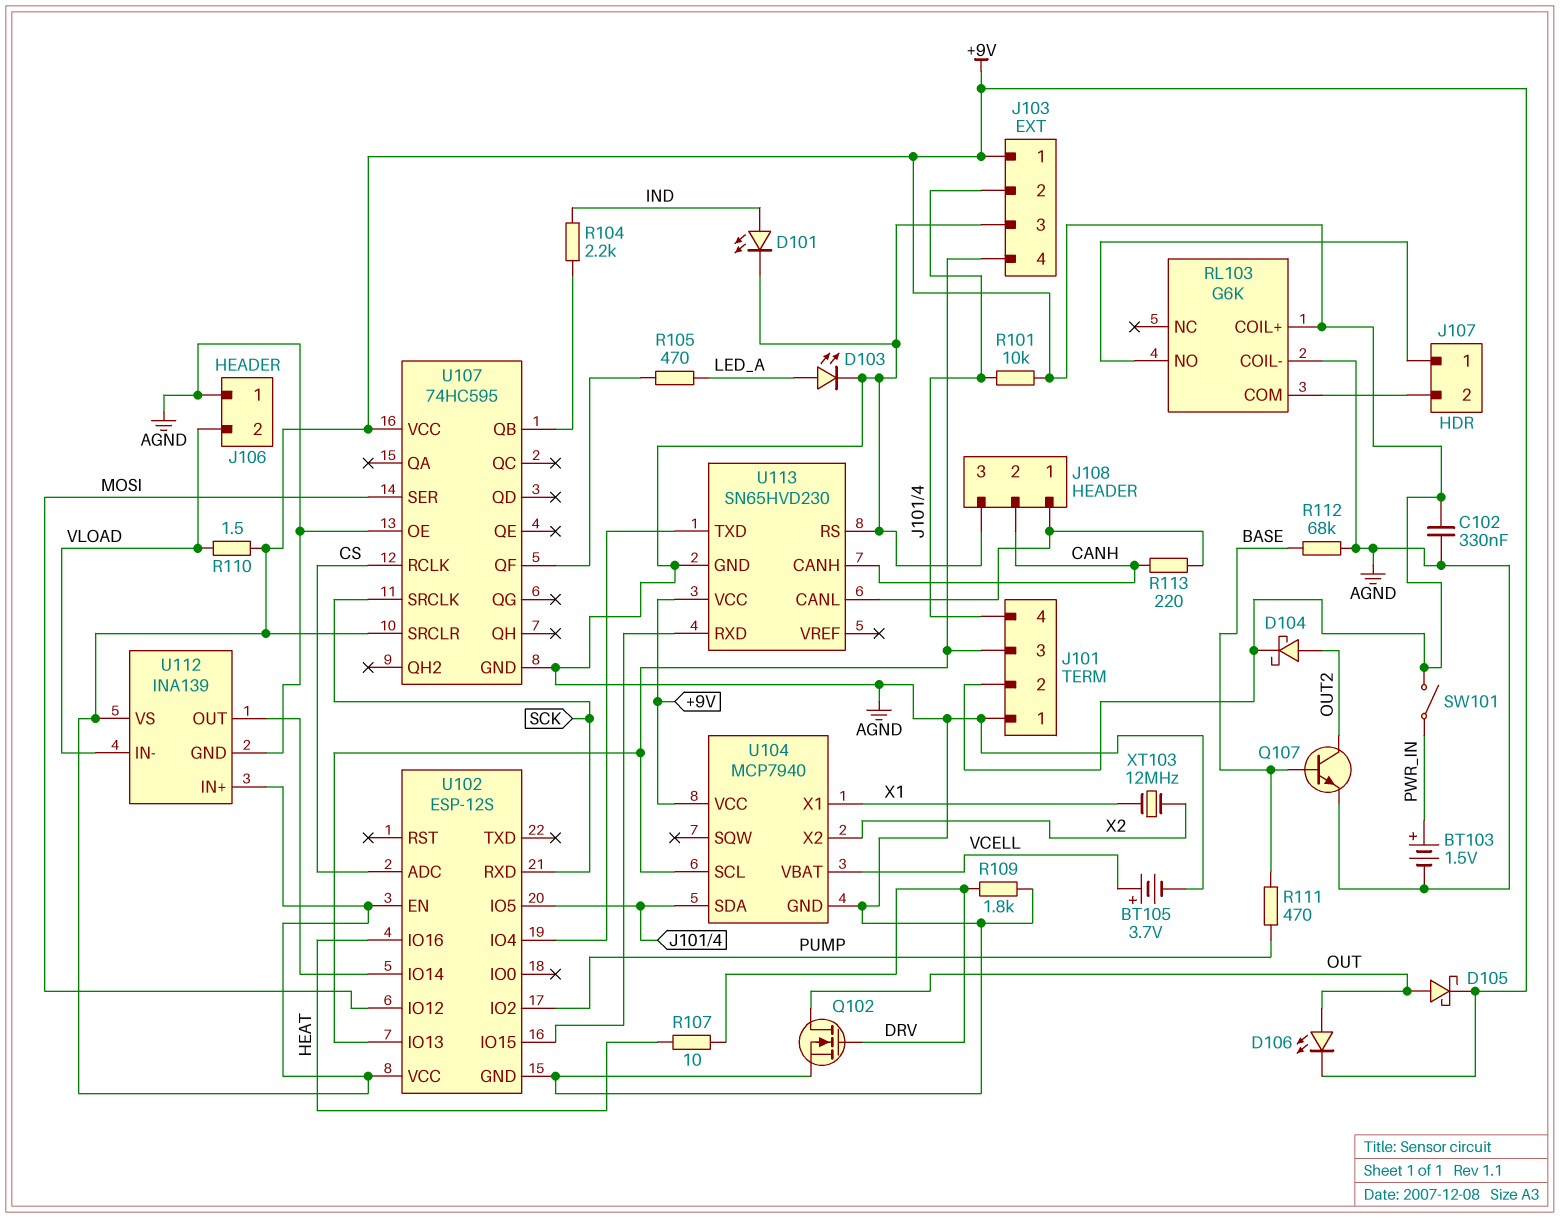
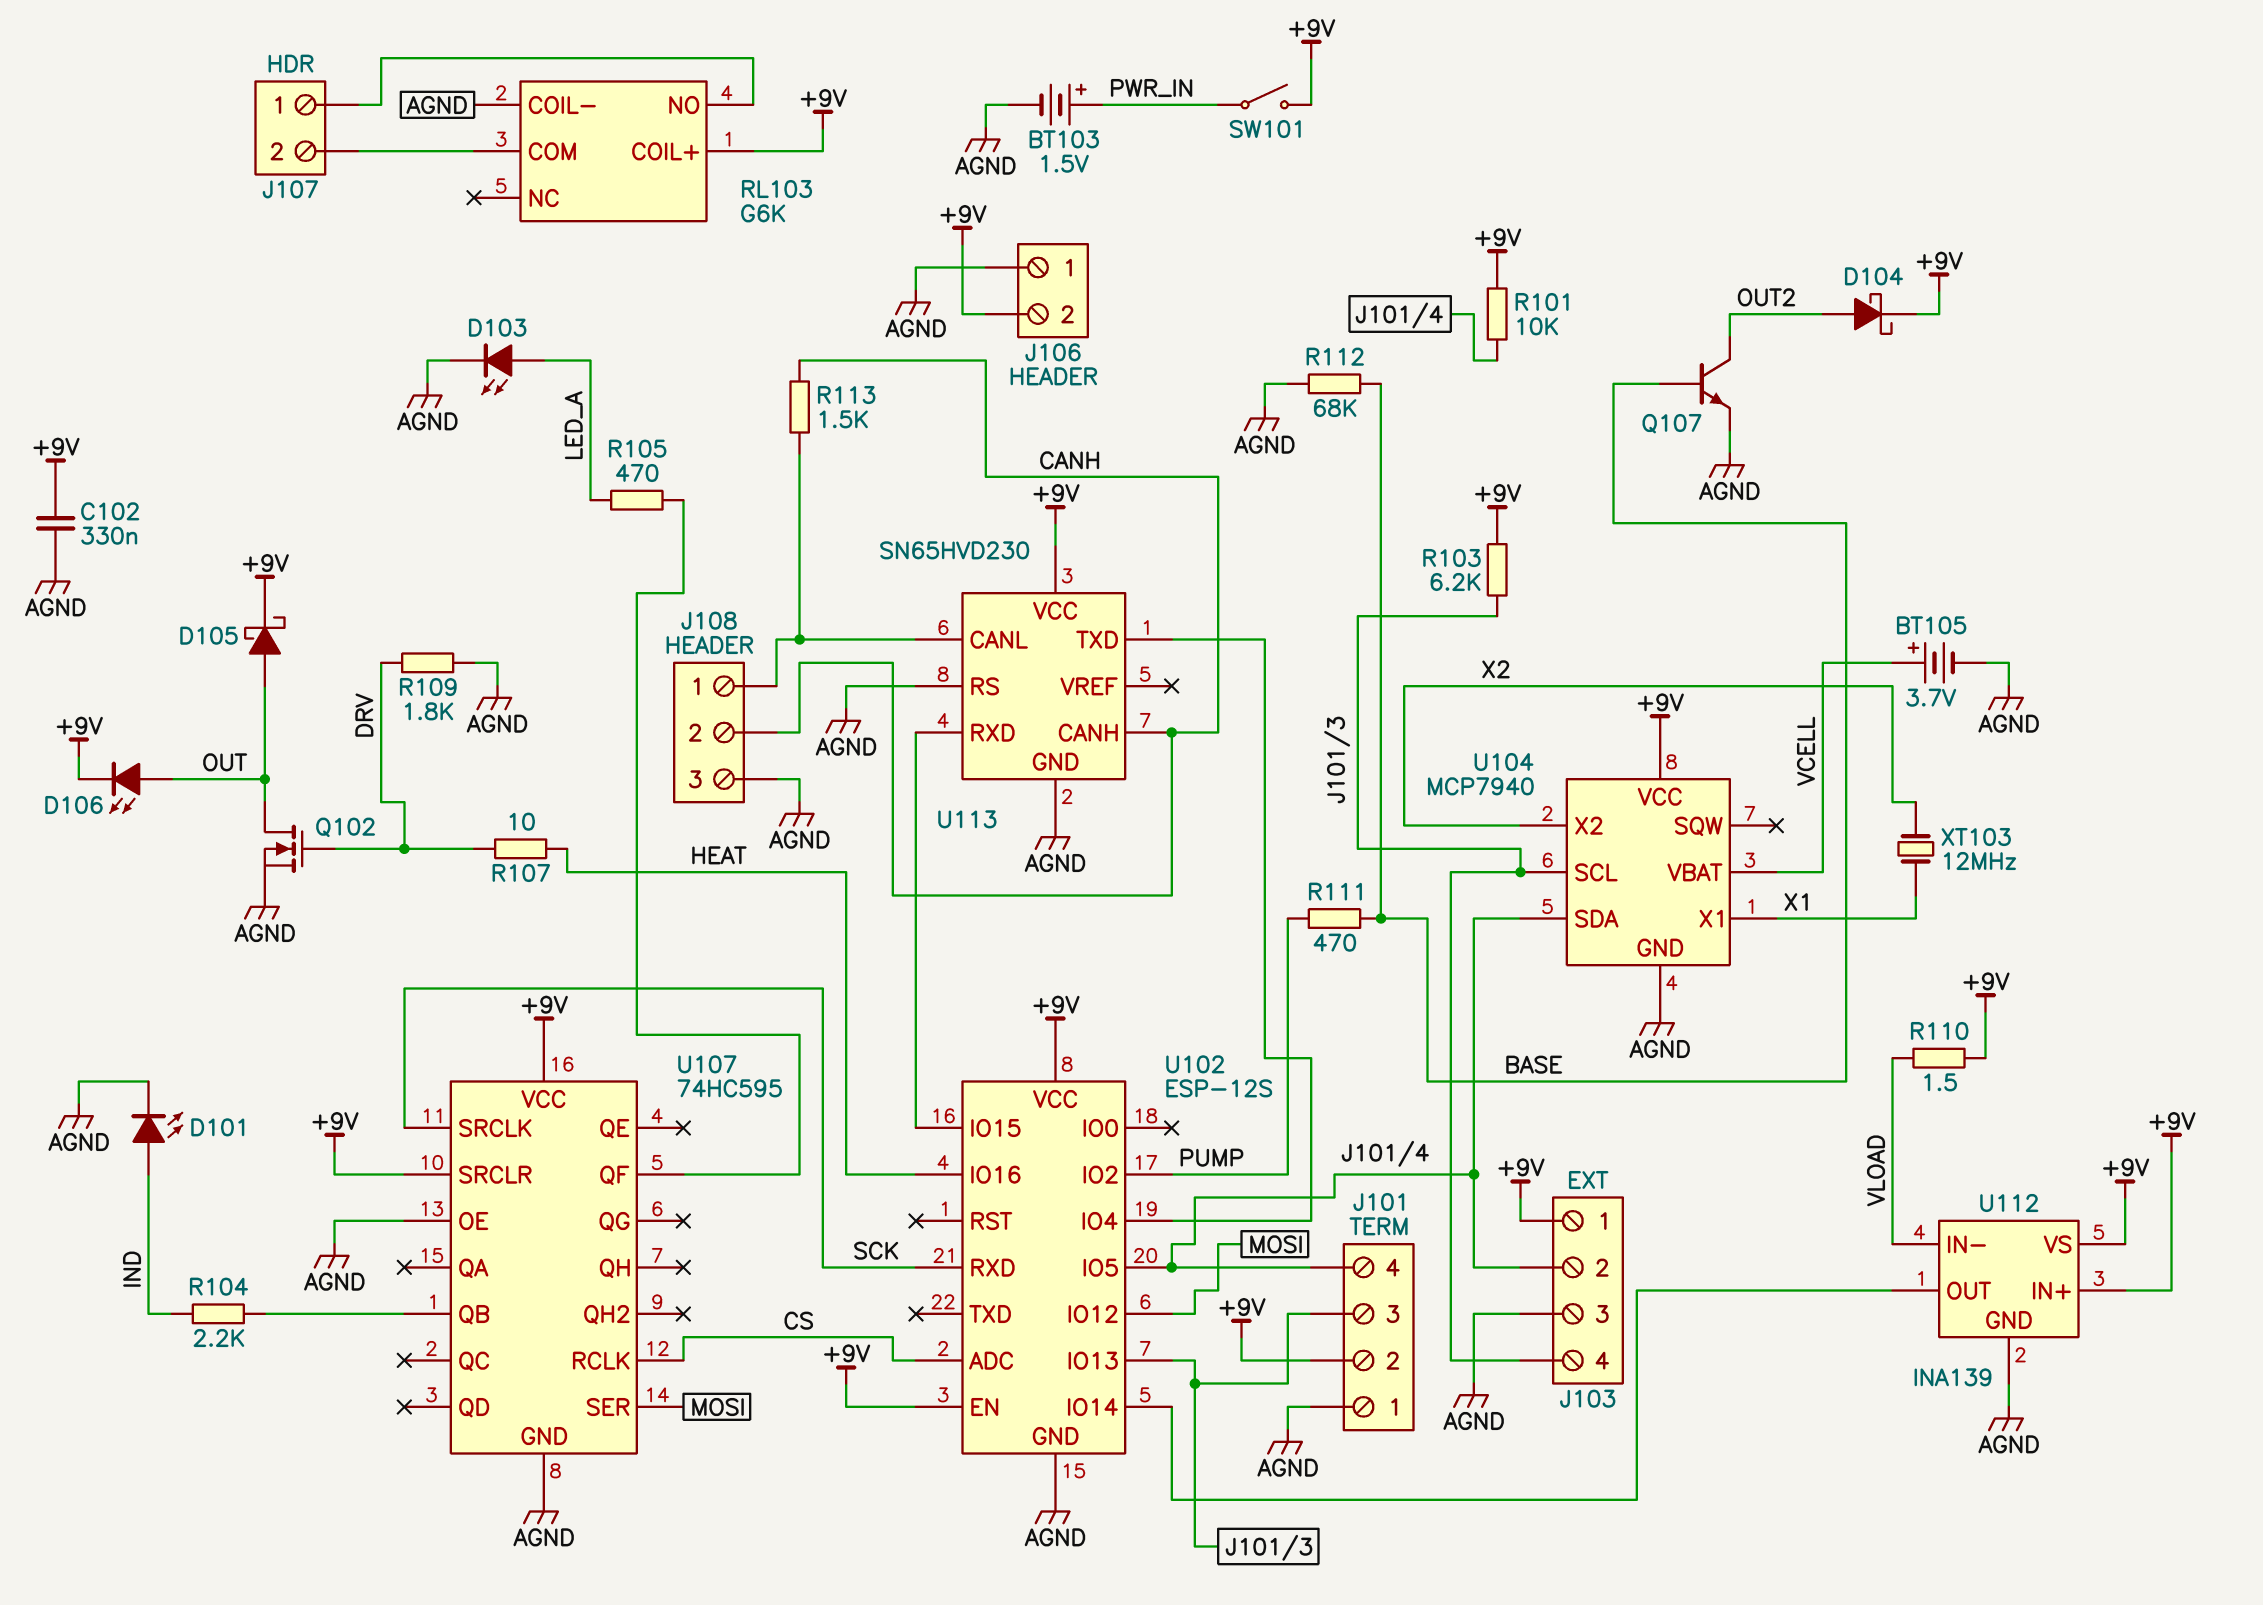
J106 pin 2: VLOAD -> +9V
R103: none -> 6.2k (+9V, J101/3)
R113: 220 (CANH, J108/1) -> 1.5k (CANH, J108/1)

